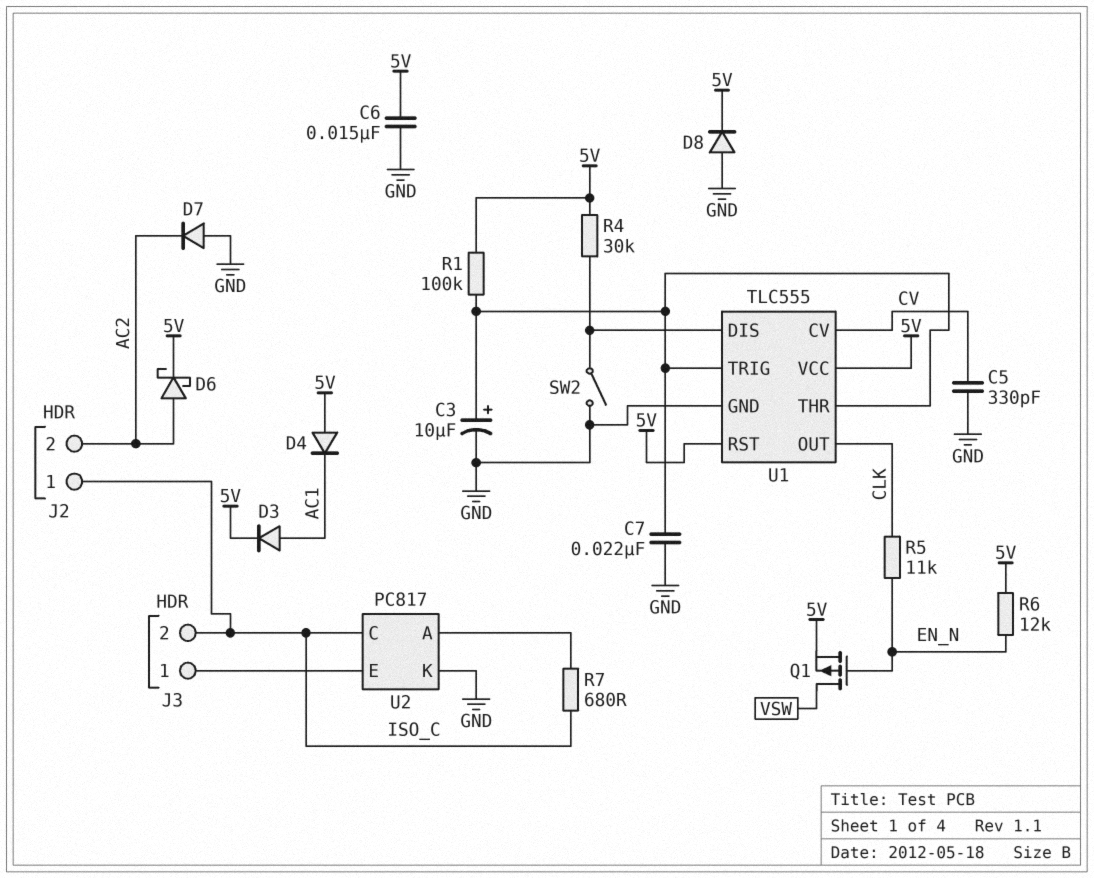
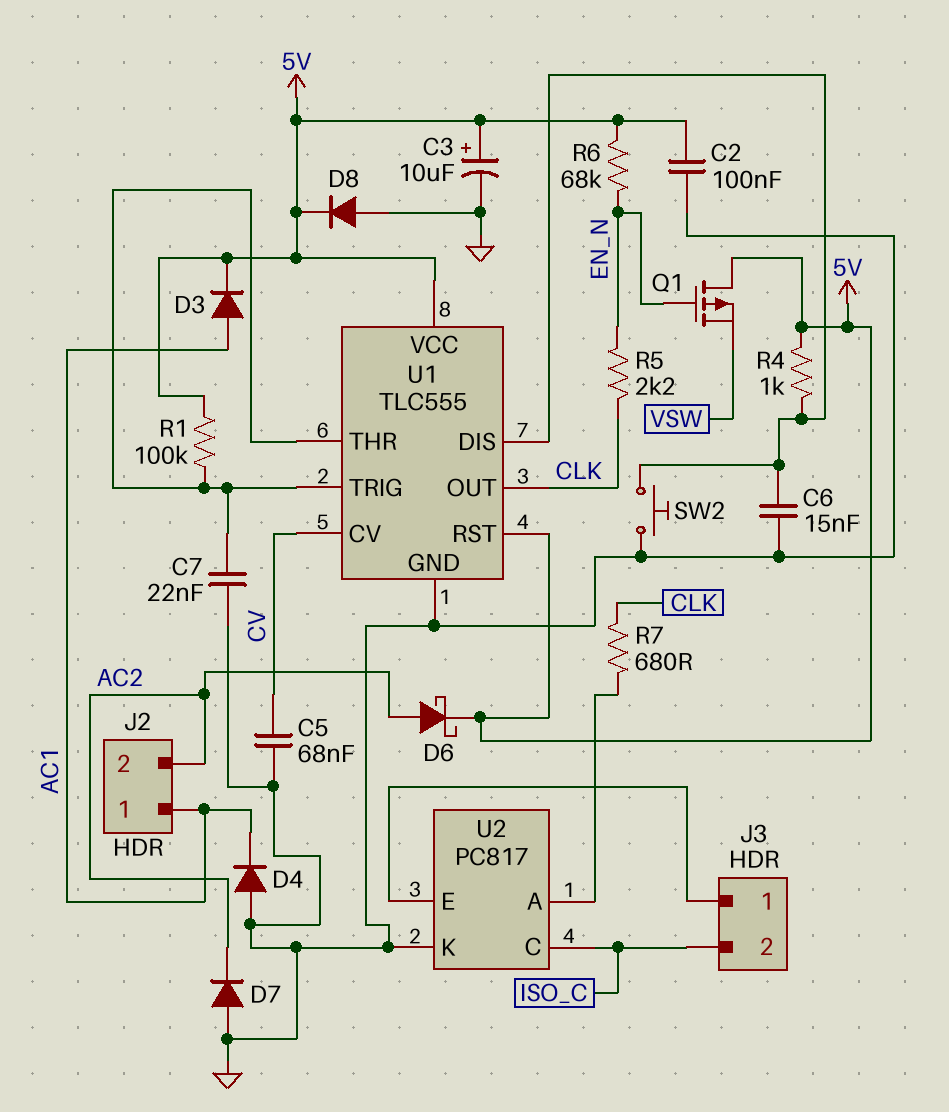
C2: none -> 100nF (5V, GND)
C3: 10uF (plus U1/THR, minus GND) -> 10uF (plus 5V, minus GND)
C5: 330pF (CV, GND) -> 68nF (CV, GND)
C6: 15nF (5V, GND) -> 15nF (GND, U1/DIS)
D4: diode (A 5V, K AC1) -> diode (A GND, K AC1)
J2 pin 1: ISO_C -> AC1
Q1: PMOS (G EN_N, D VSW, S 5V) -> PMOS (G EN_N, D 5V, S VSW)
R4: 30k (5V, U1/DIS) -> 1k (5V, U1/DIS)
R5: 11k (CLK, EN_N) -> 2.2k (CLK, EN_N)
R6: 12k (5V, EN_N) -> 68k (5V, EN_N)
R7: 680 (ISO_C, U2/A) -> 680 (CLK, U2/A)
SW2: switch (GND, U1/DIS) -> button (GND, U1/DIS)

